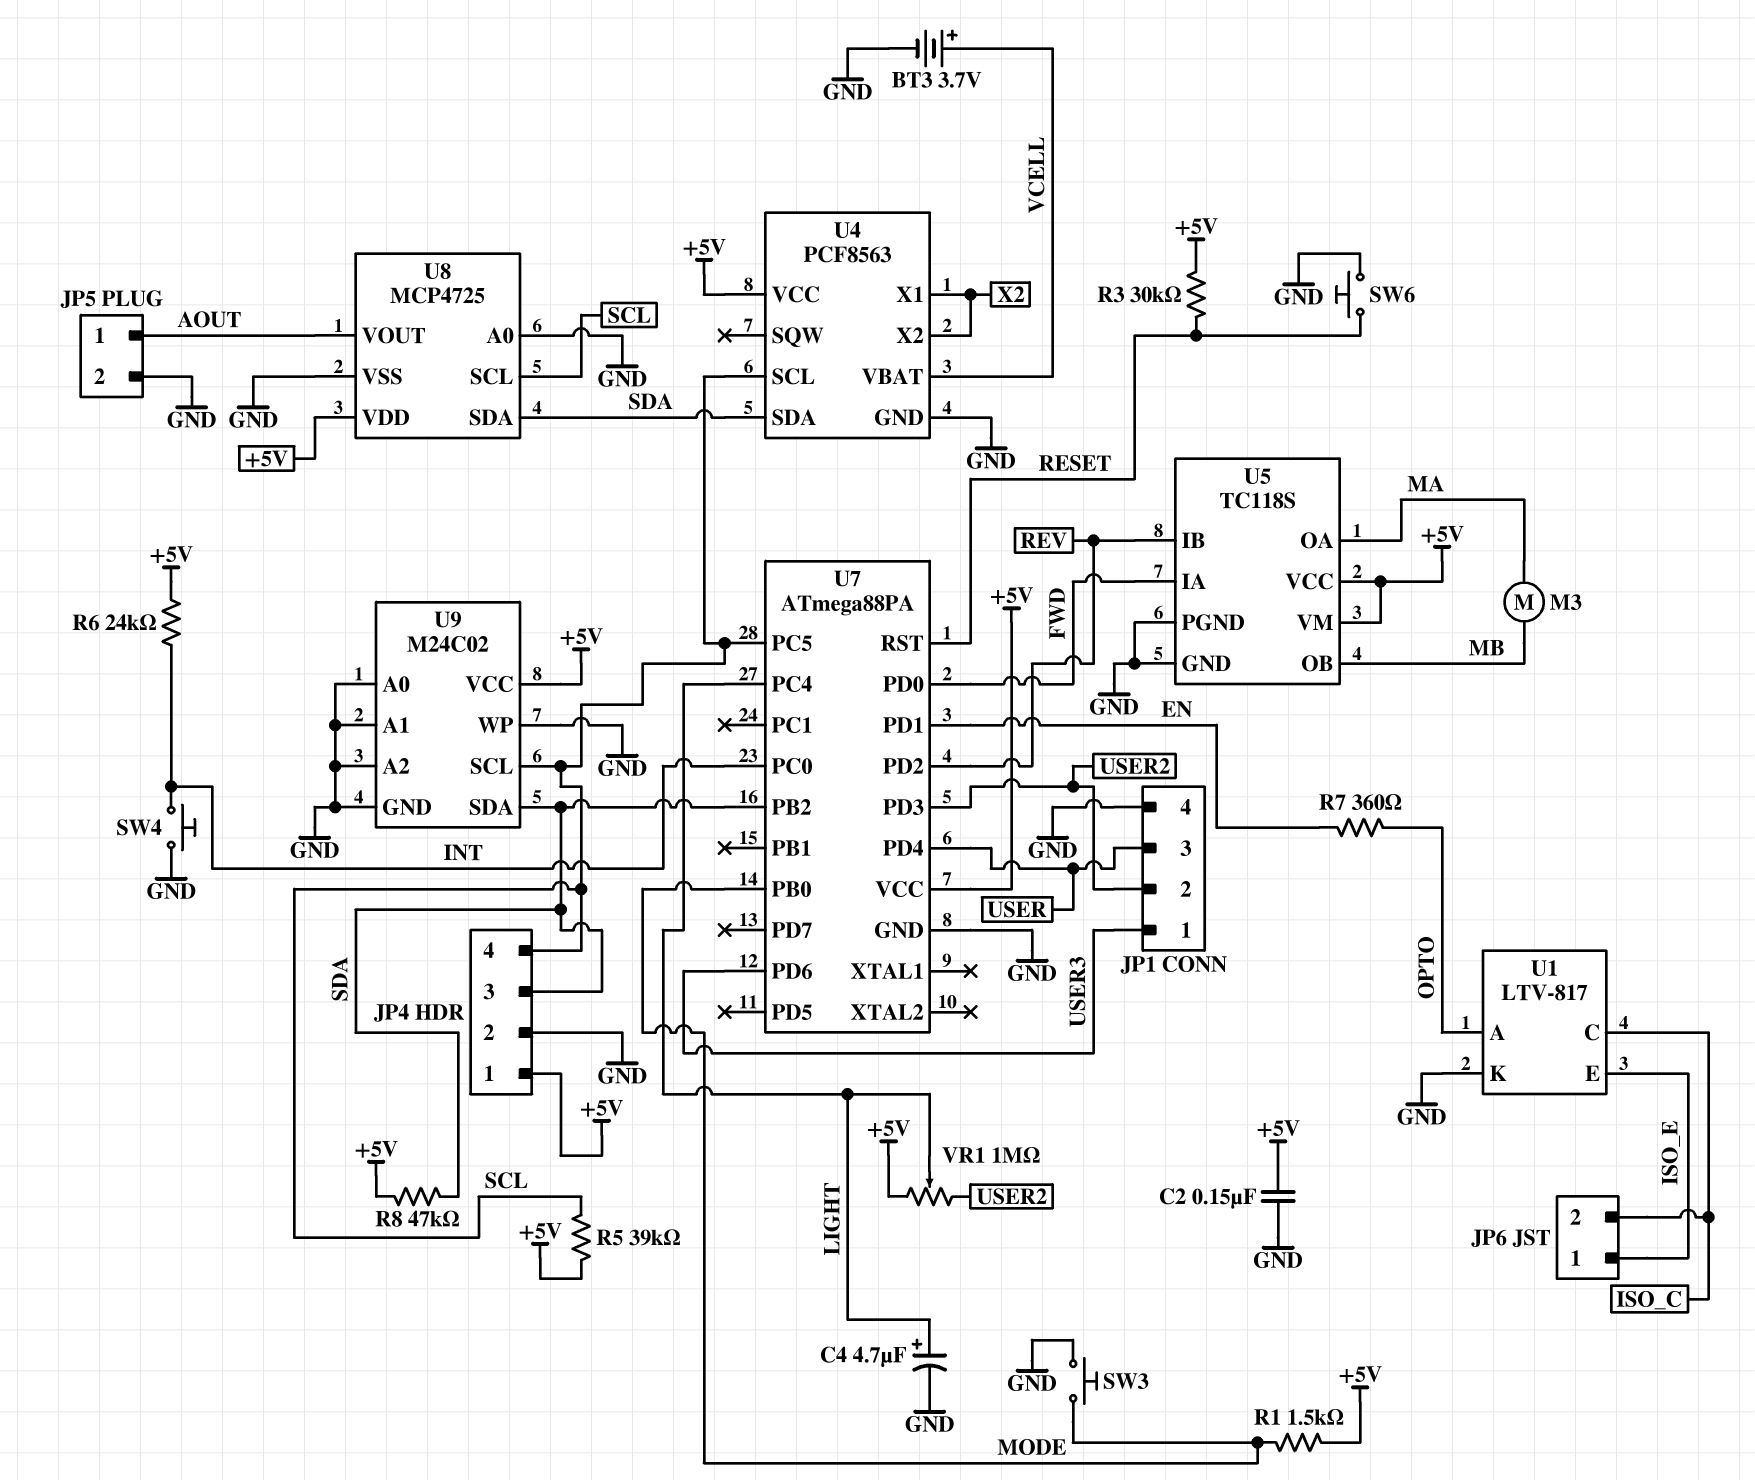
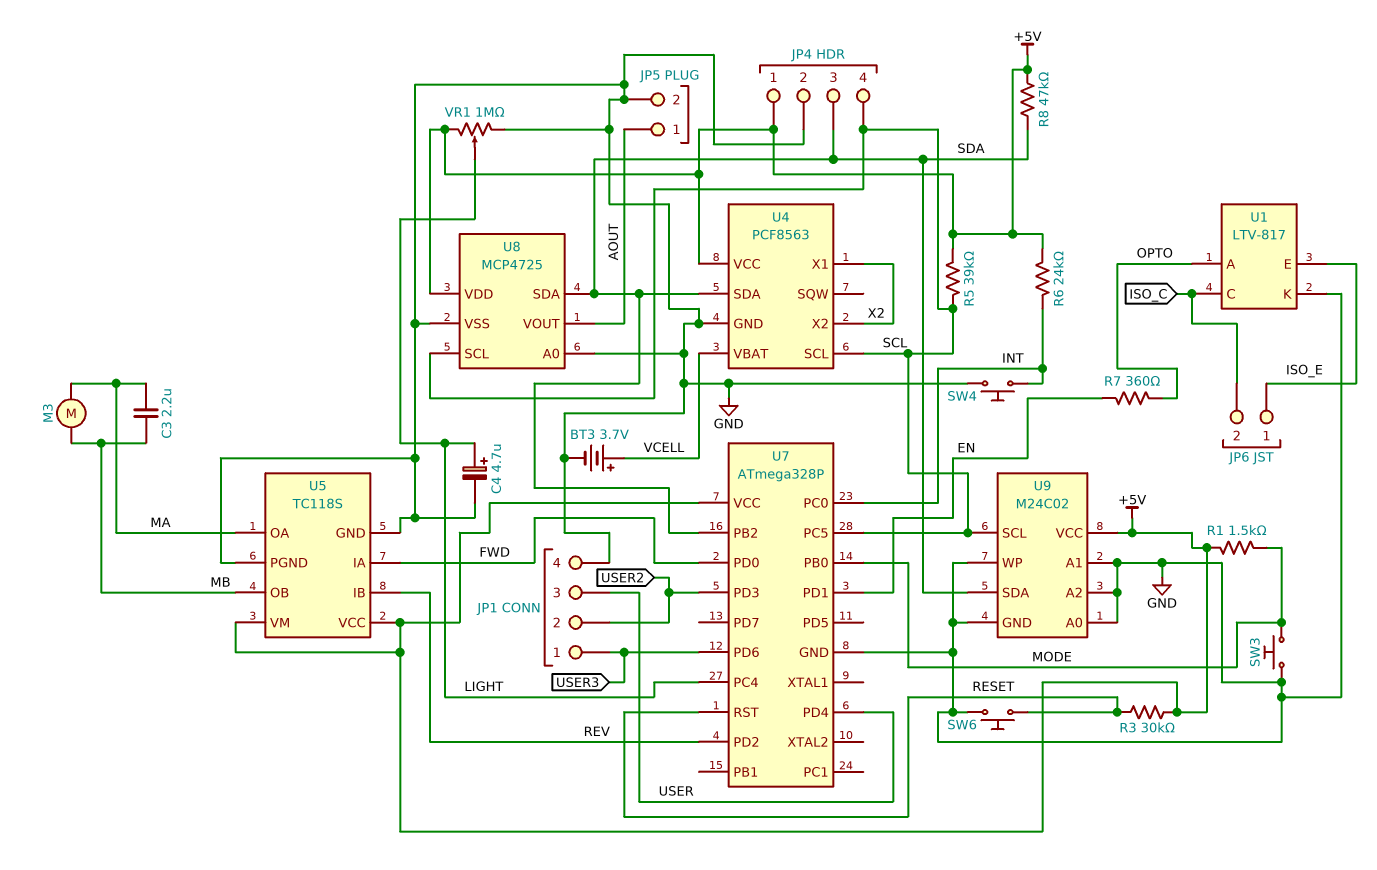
C2: 150nF (+5V, GND) -> none
C3: none -> 2.2uF (MA, MB)
U7: ATmega88PA -> ATmega328P
VR1: 1M (+5V, USER2, wiper LIGHT) -> 1M (+5V, GND, wiper LIGHT)

